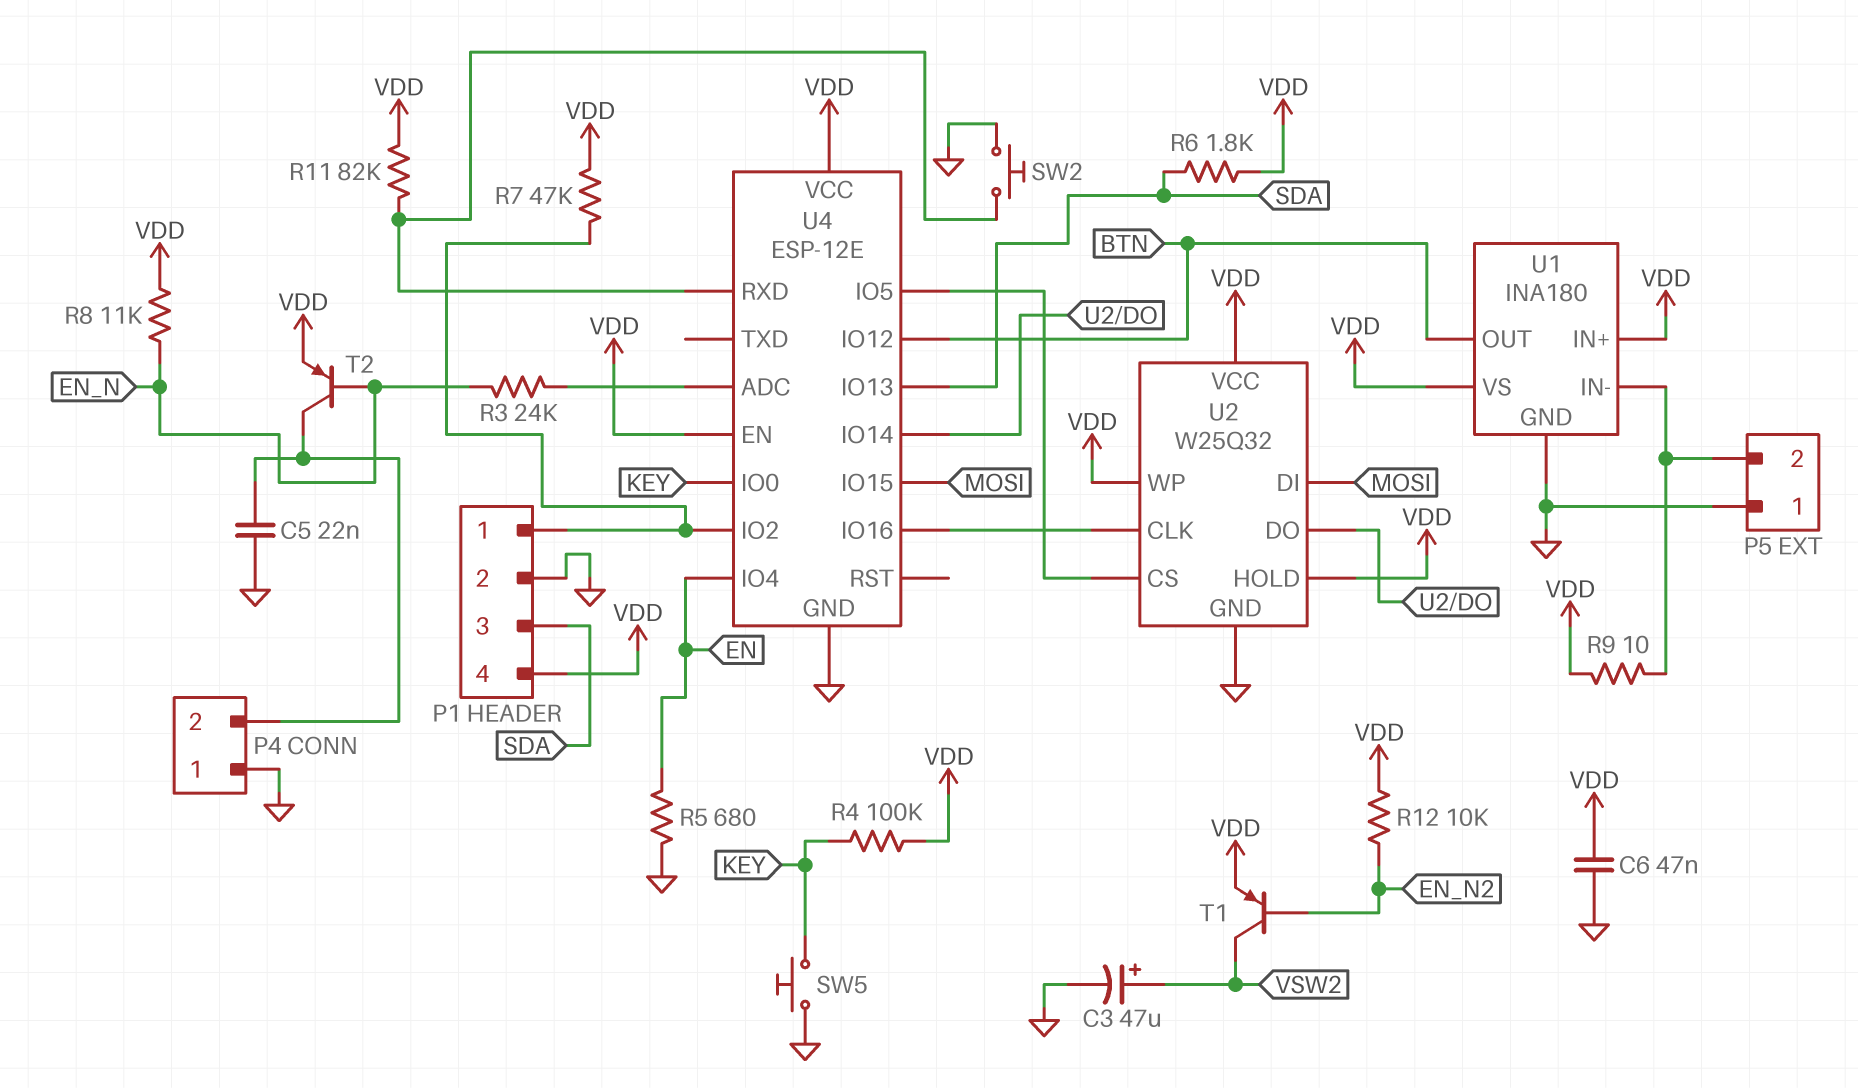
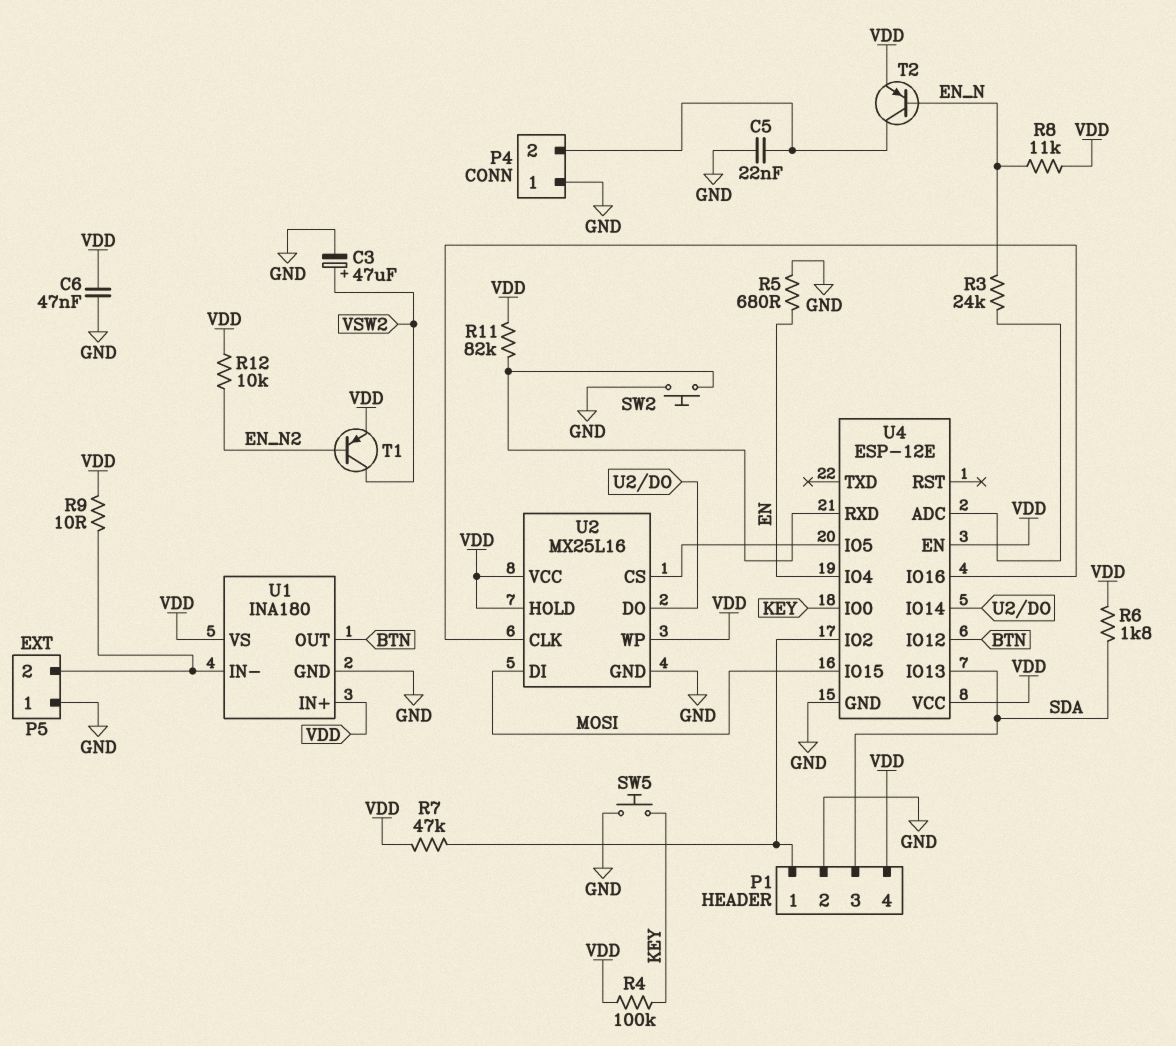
U2: W25Q32 -> MX25L16

